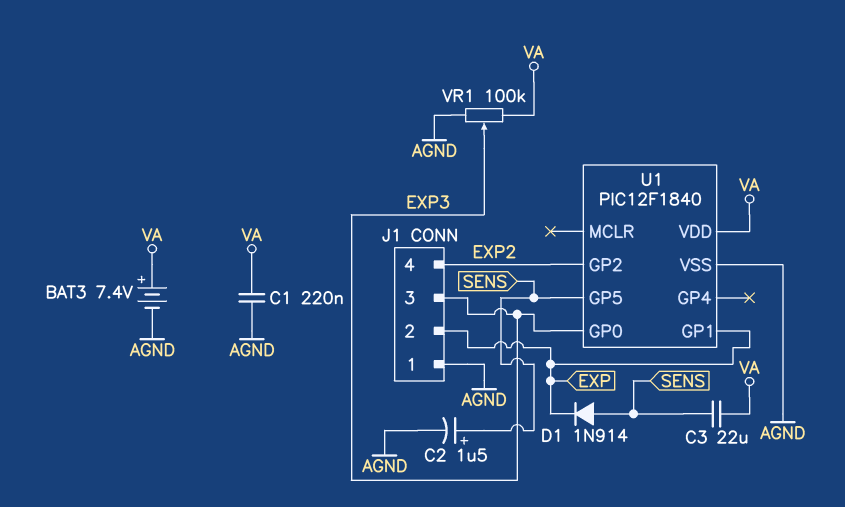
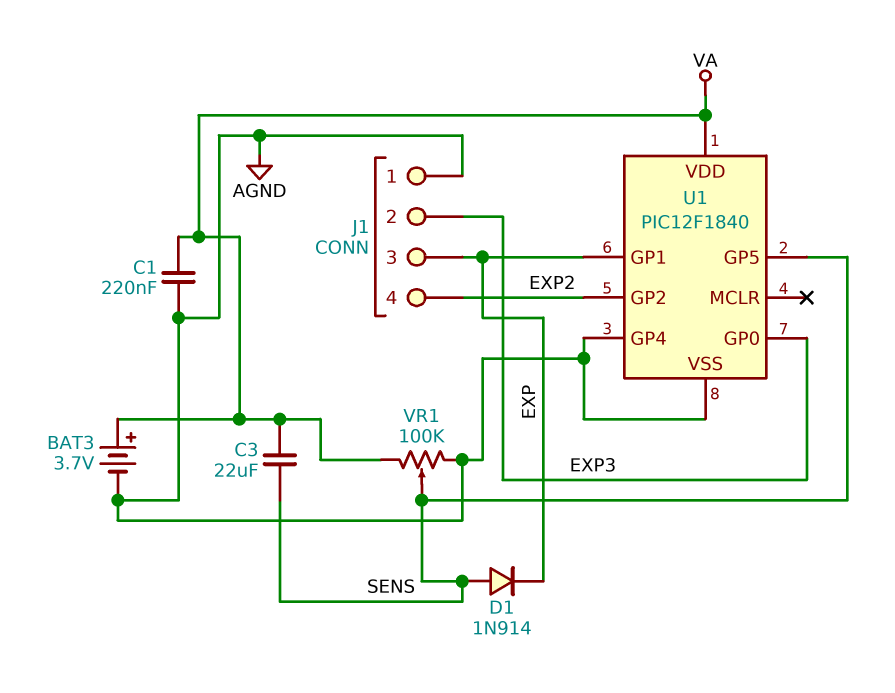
BAT3: 7.4V (plus VA, minus AGND) -> 3.7V (plus VA, minus AGND)
C2: 1.5uF (plus SENS, minus AGND) -> none
J1 pin 2: EXP -> EXP3
J1 pin 3: EXP3 -> EXP
U1 pin GP4: none -> AGND
VR1: 100k (AGND, VA, wiper EXP3) -> 100k (AGND, VA, wiper SENS)

